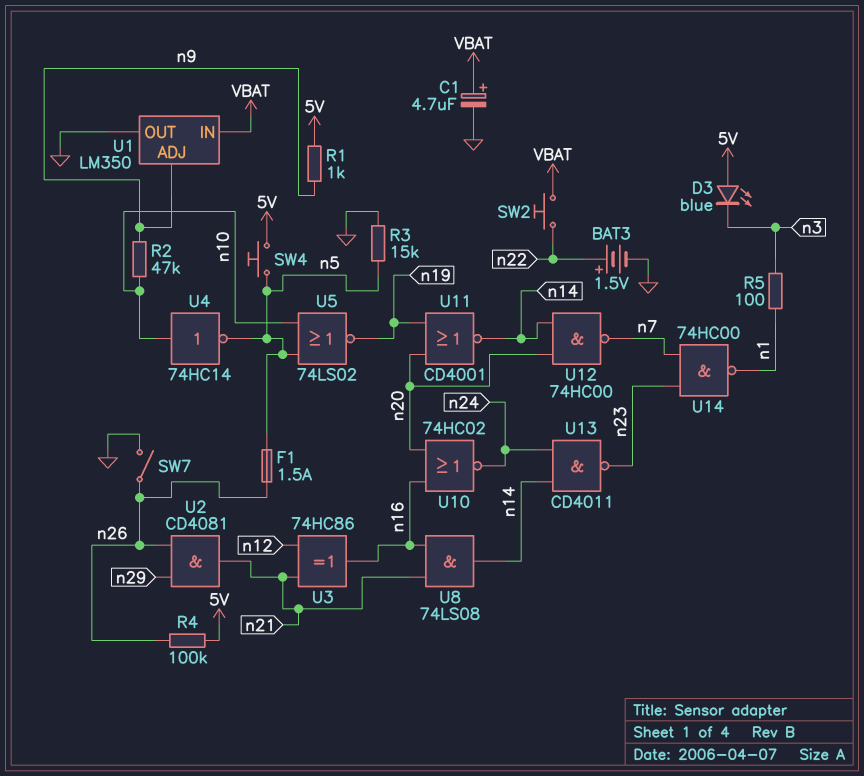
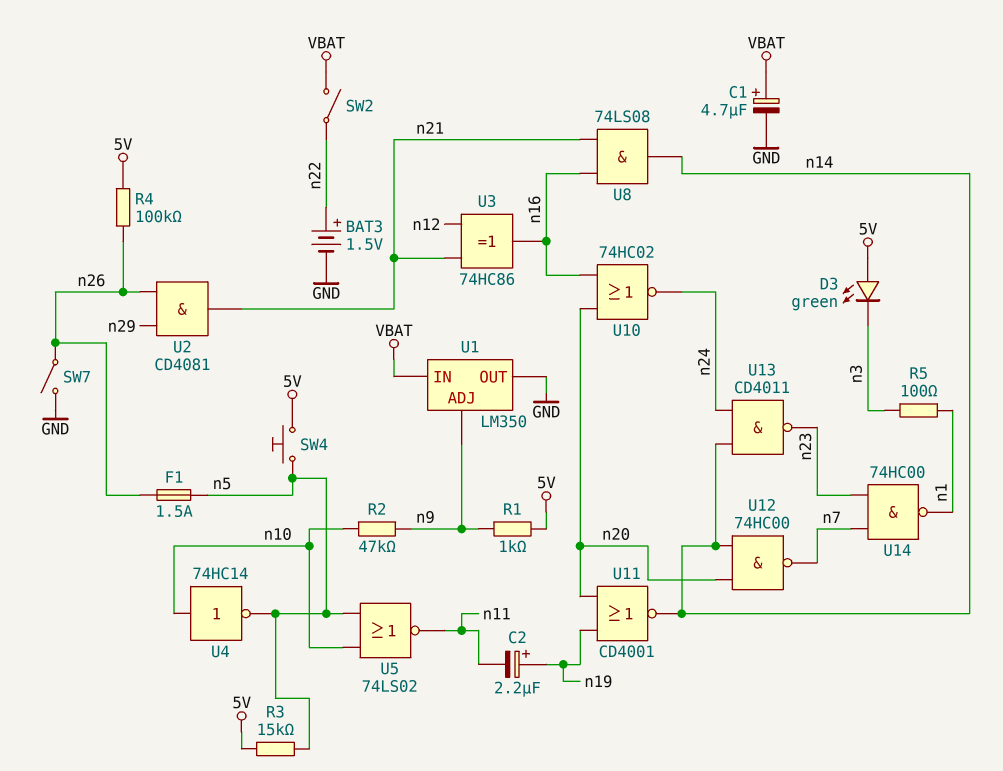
C2: none -> 2.2uF (plus n19, minus n11)
D3: LED blue (A 5V, K n3) -> LED green (A 5V, K n3)
R3: 15k (GND, n5) -> 15k (5V, n5)
SW2: button (VBAT, n22) -> switch (VBAT, n22)
U5: NOR 74LS02 (in n5, in n10, out n19) -> NOR 74LS02 (in n5, in n10, out n11)

